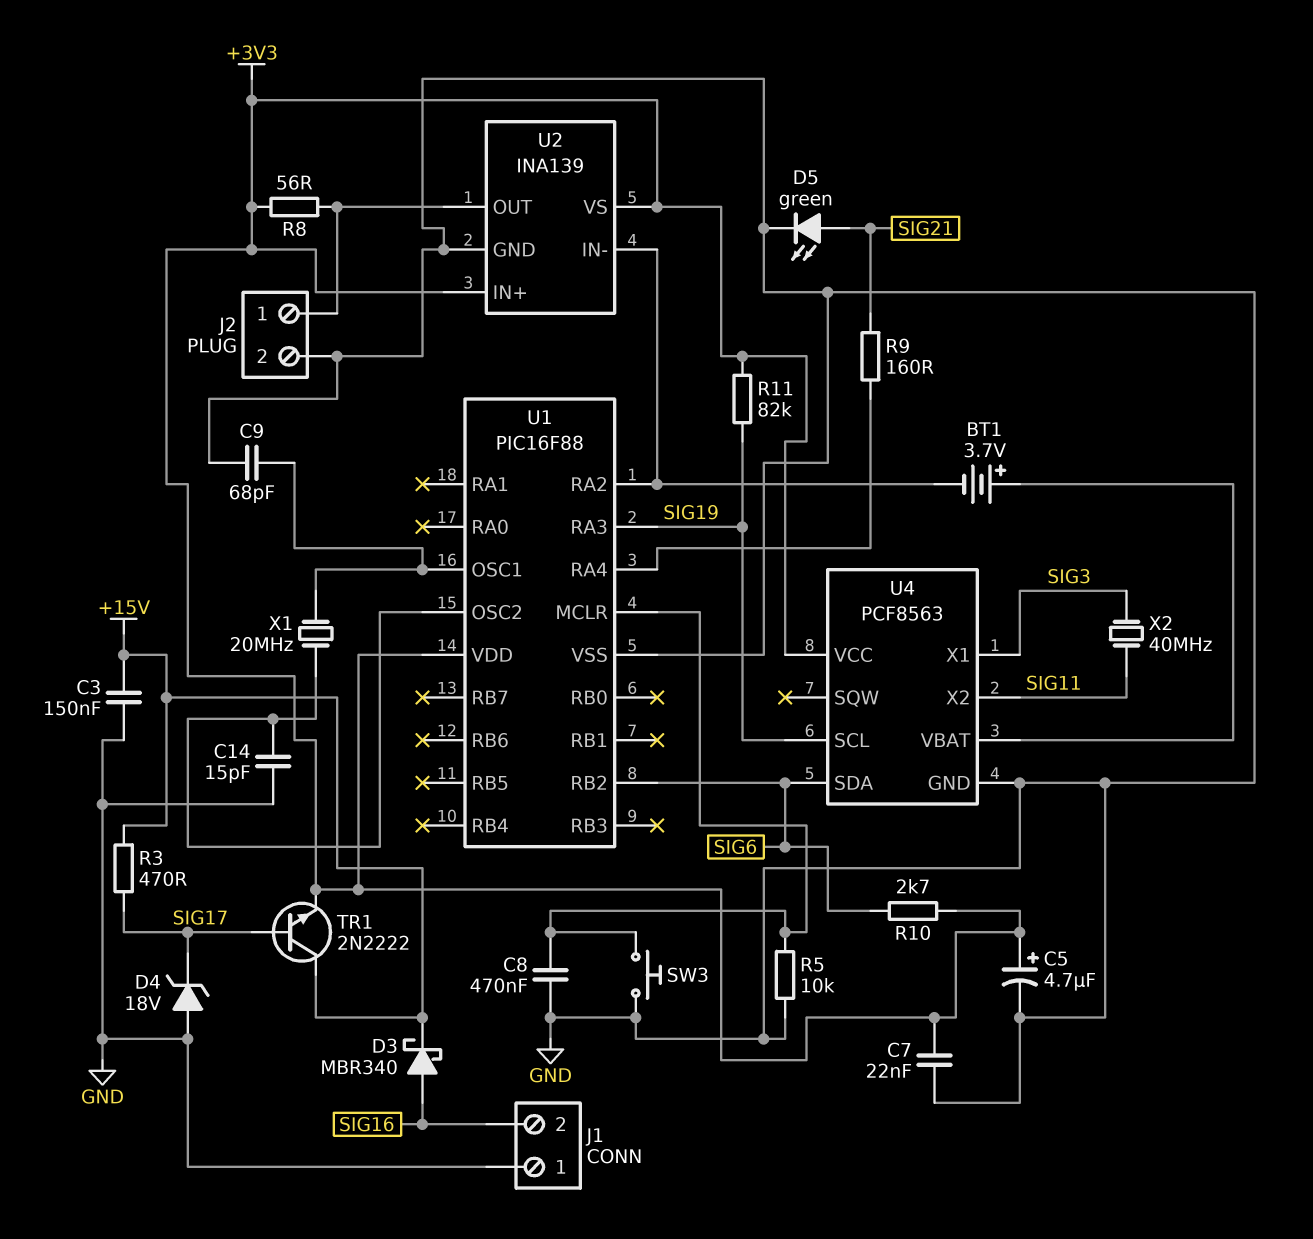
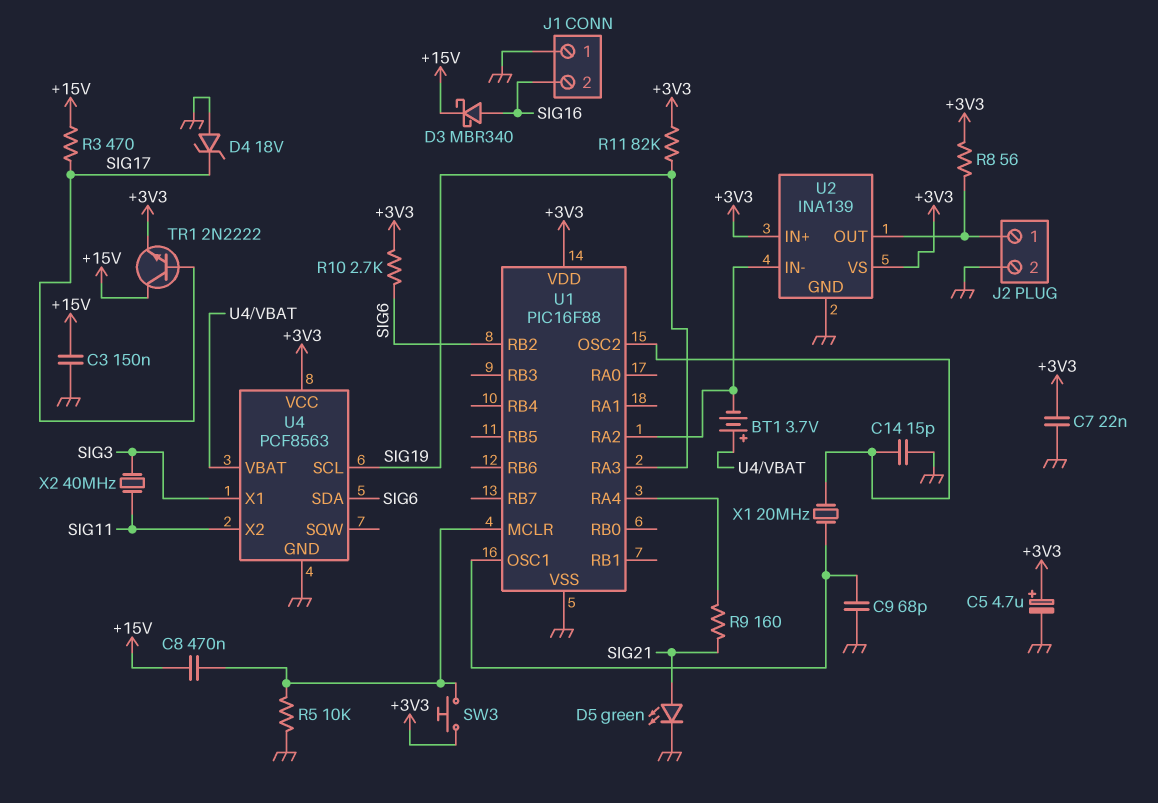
C8: 470nF (GND, U1/MCLR) -> 470nF (+15V, U1/MCLR)
SW3: button (GND, U1/MCLR) -> button (+3V3, U1/MCLR)

